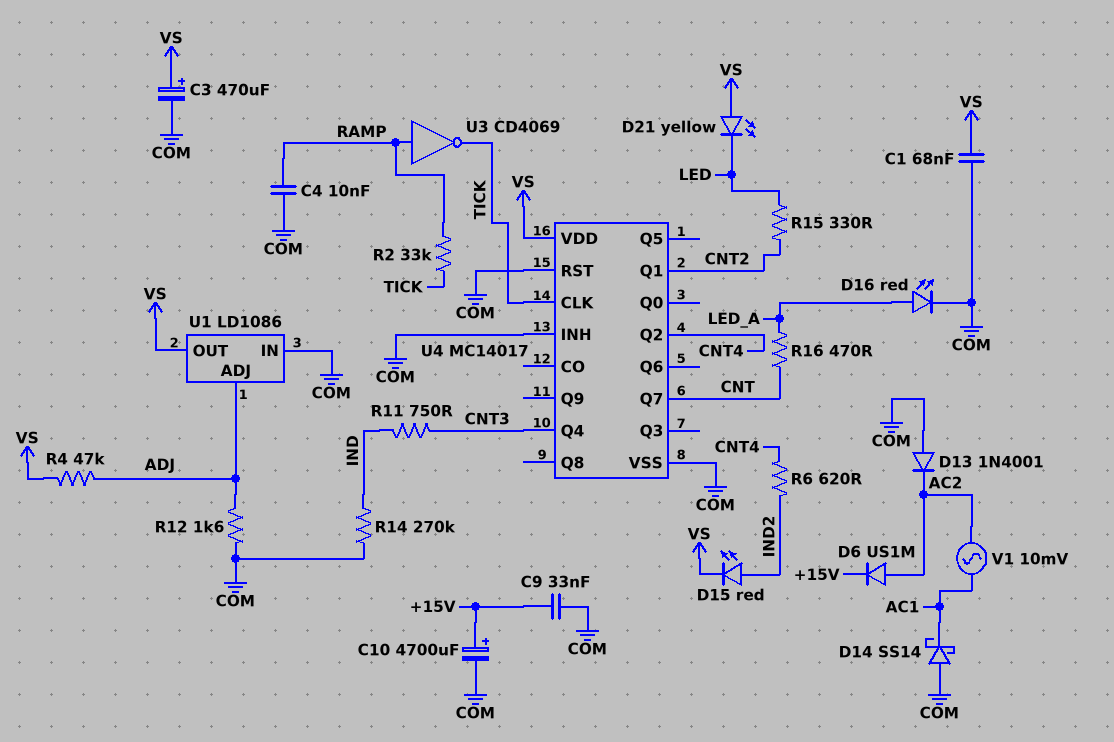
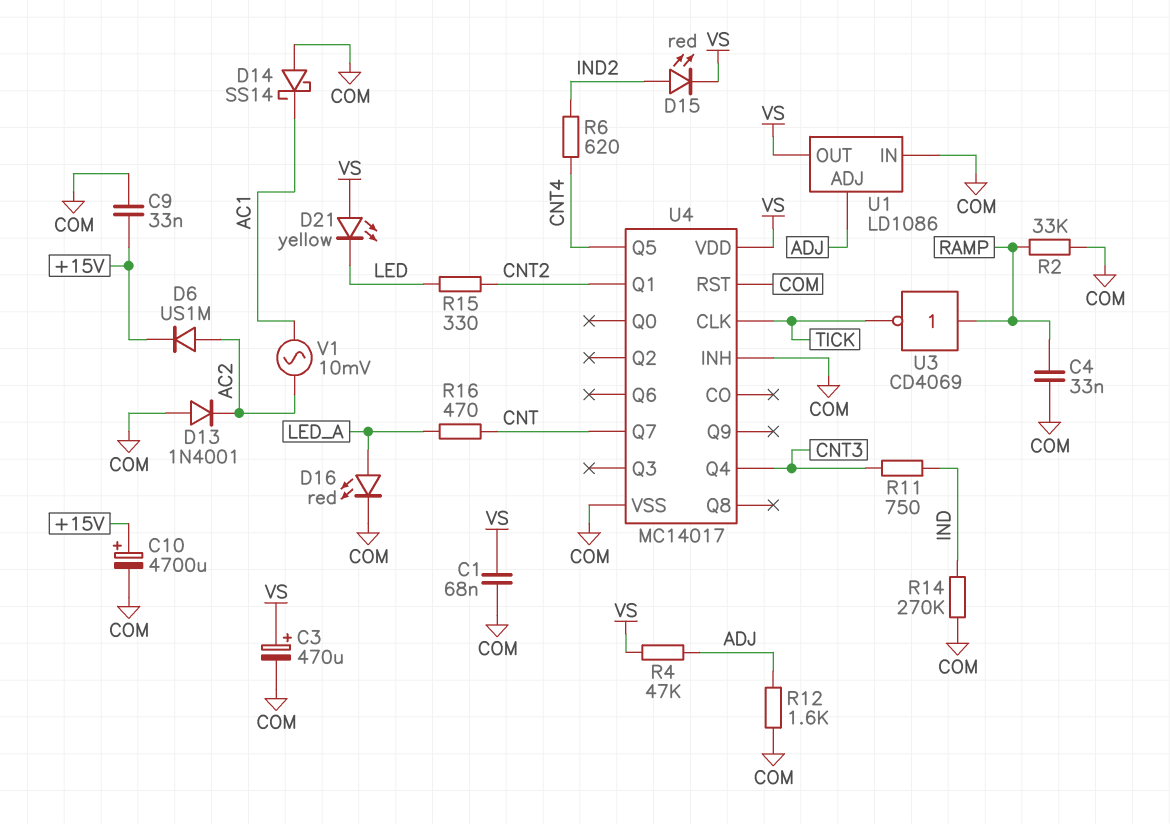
C4: 10nF (COM, RAMP) -> 33nF (COM, RAMP)
R2: 33k (RAMP, TICK) -> 33k (COM, RAMP)
U4 pin Q2: CNT4 -> none
U4 pin Q5: none -> CNT4

